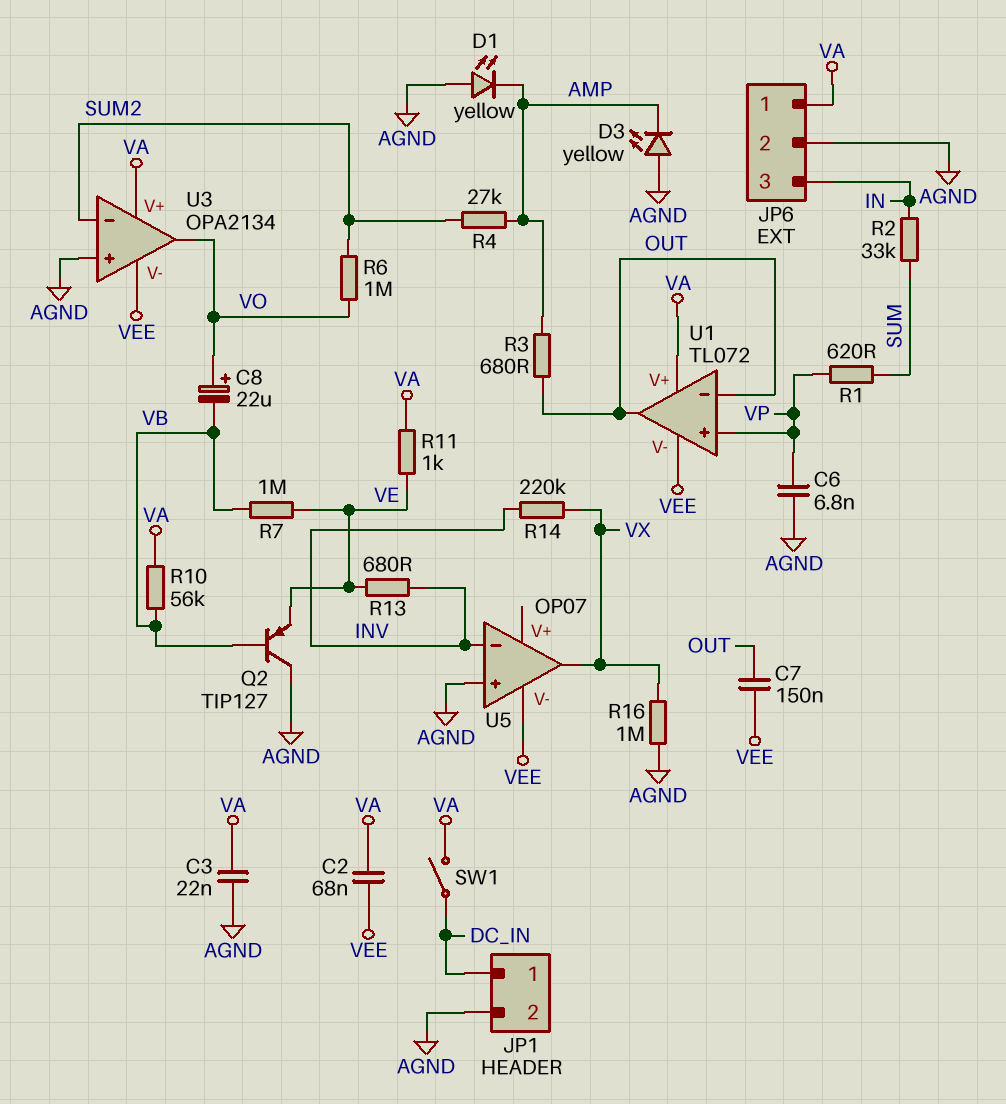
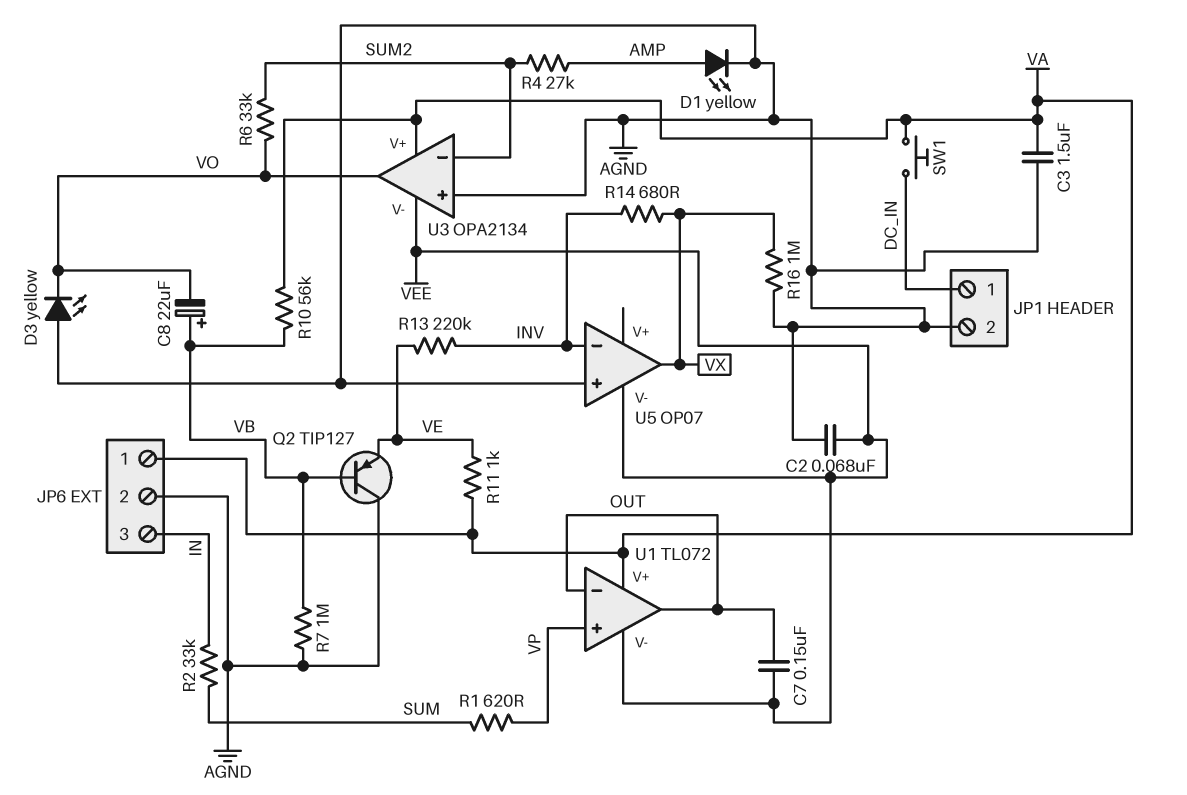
C2: 68nF (VA, VEE) -> 68nF (AGND, VEE)
C3: 22nF (AGND, VA) -> 1.5uF (AGND, VA)
C6: 6.8nF (AGND, VP) -> none
C8: 22uF (plus VO, minus VB) -> 22uF (plus VB, minus VO)
D1: LED yellow (A AGND, K AMP) -> LED yellow (A AMP, K AGND)
D3: LED yellow (A AGND, K AMP) -> LED yellow (A AGND, K VO)
R3: 680 (AMP, OUT) -> none
R6: 1M (SUM2, VO) -> 33k (SUM2, VO)
R7: 1M (VB, VE) -> 1M (AGND, VB)
R13: 680 (INV, VE) -> 220k (INV, VE)
R14: 220k (INV, VX) -> 680 (INV, VX)
SW1: switch (DC_IN, VA) -> button (DC_IN, VA)

